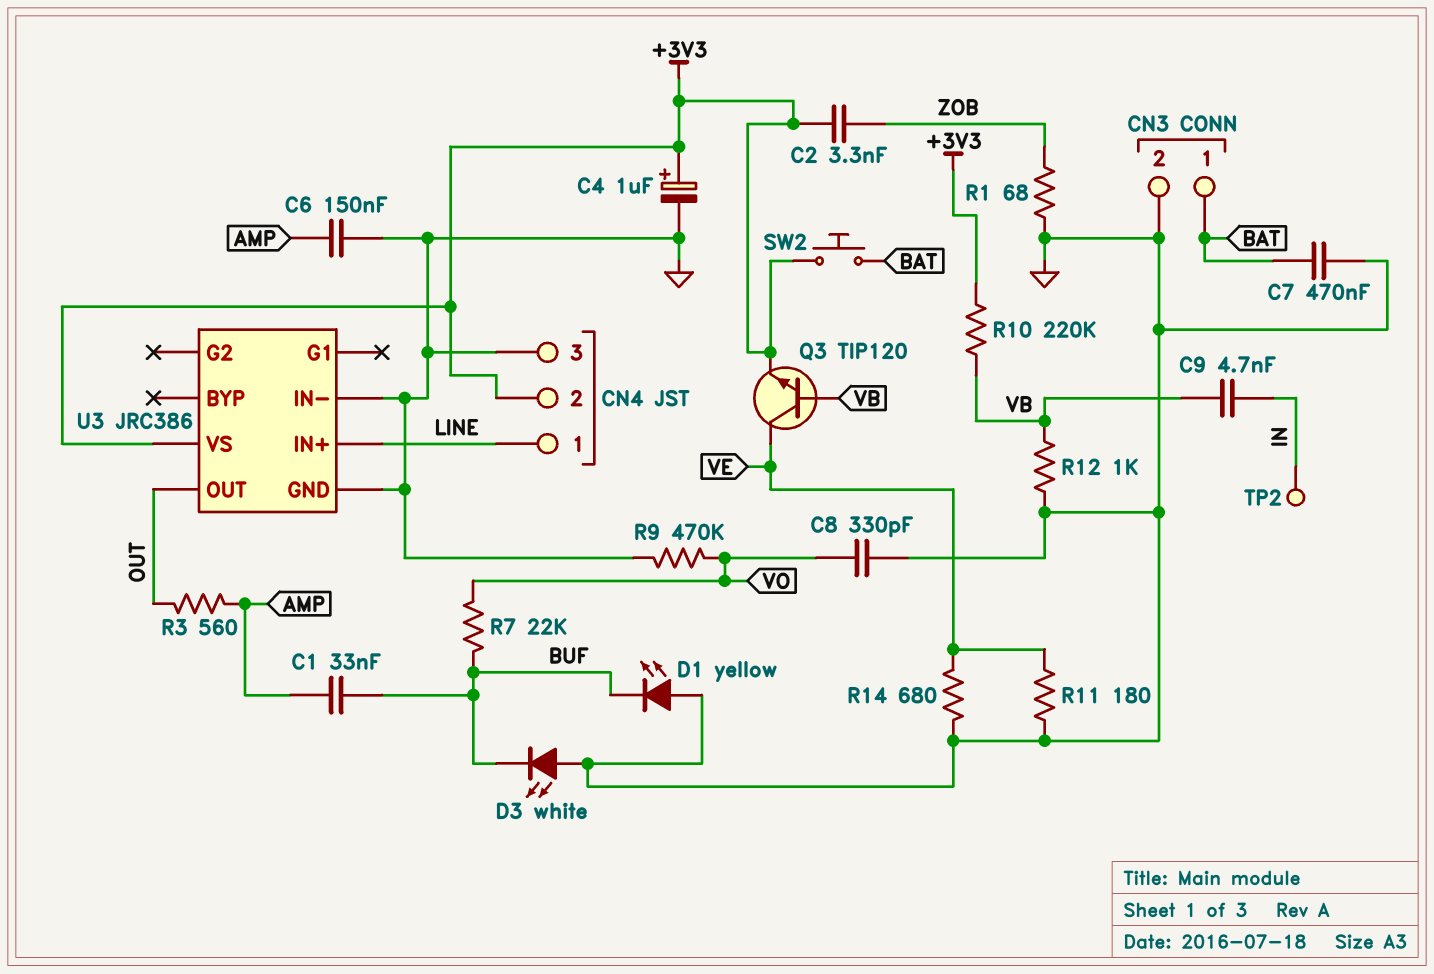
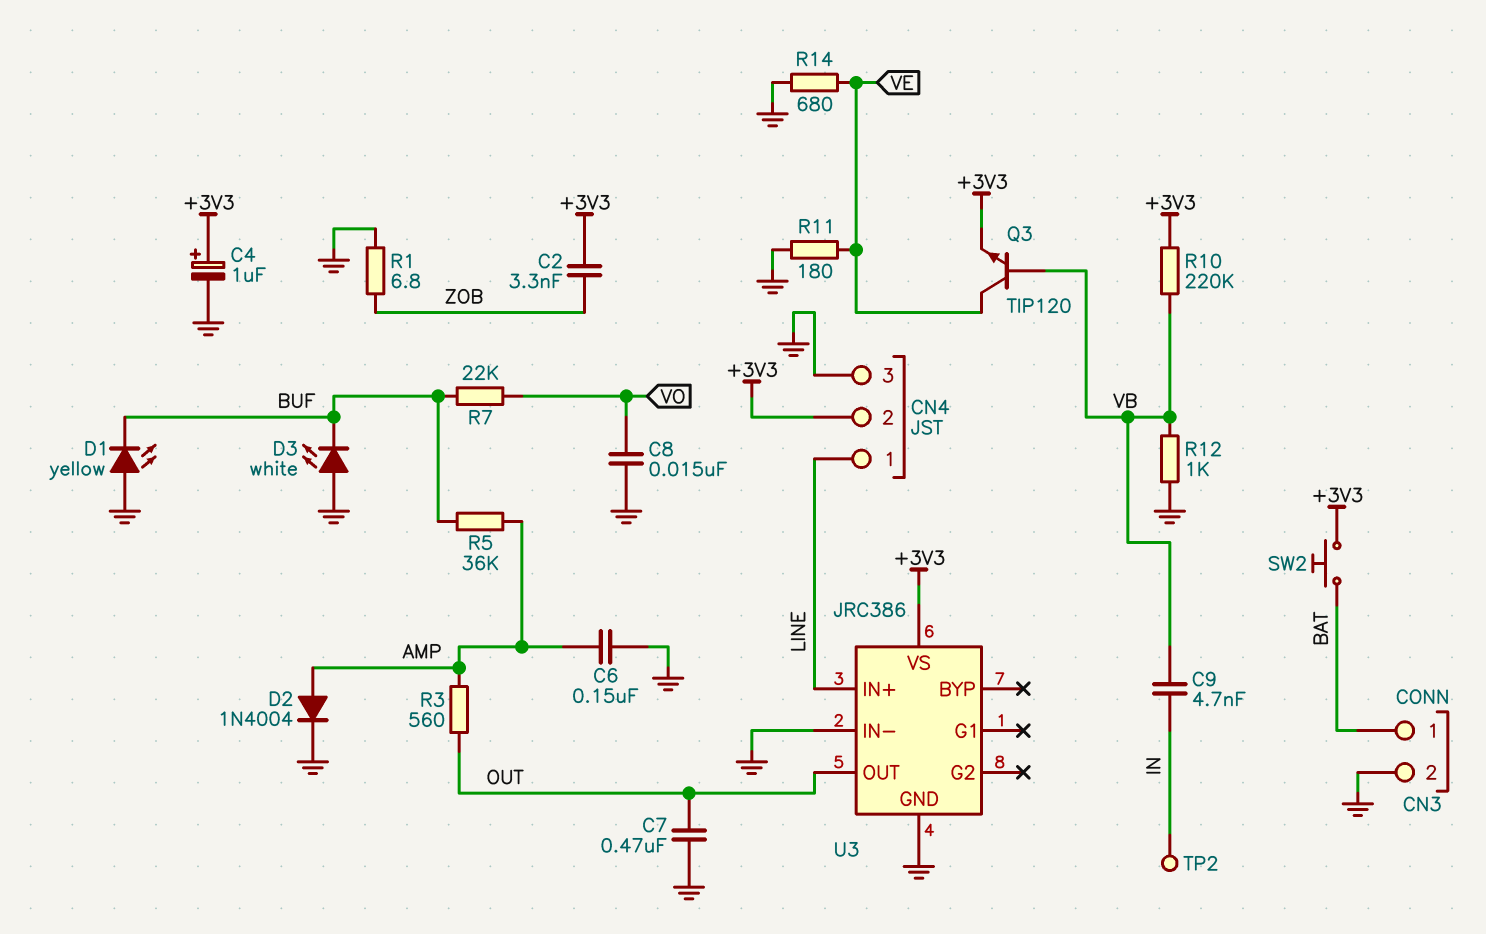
C1: 33nF (AMP, BUF) -> none
C7: 470nF (BAT, GND) -> 470nF (GND, OUT)
C8: 330pF (GND, VO) -> 15nF (GND, VO)
D2: none -> diode 1N4004 (A AMP, K GND)
R1: 68 (GND, ZOB) -> 6.8 (GND, ZOB)
R5: none -> 36k (AMP, BUF)
R9: 470k (GND, VO) -> none

